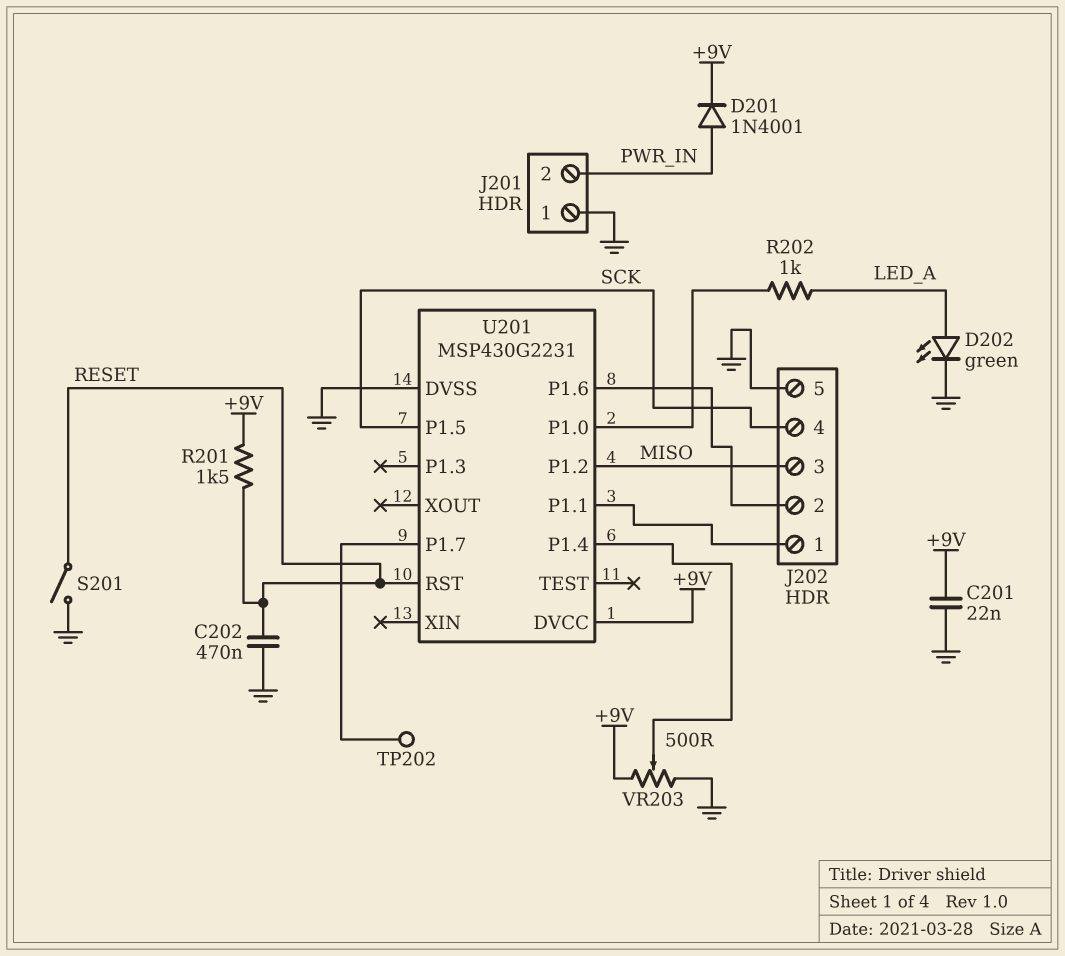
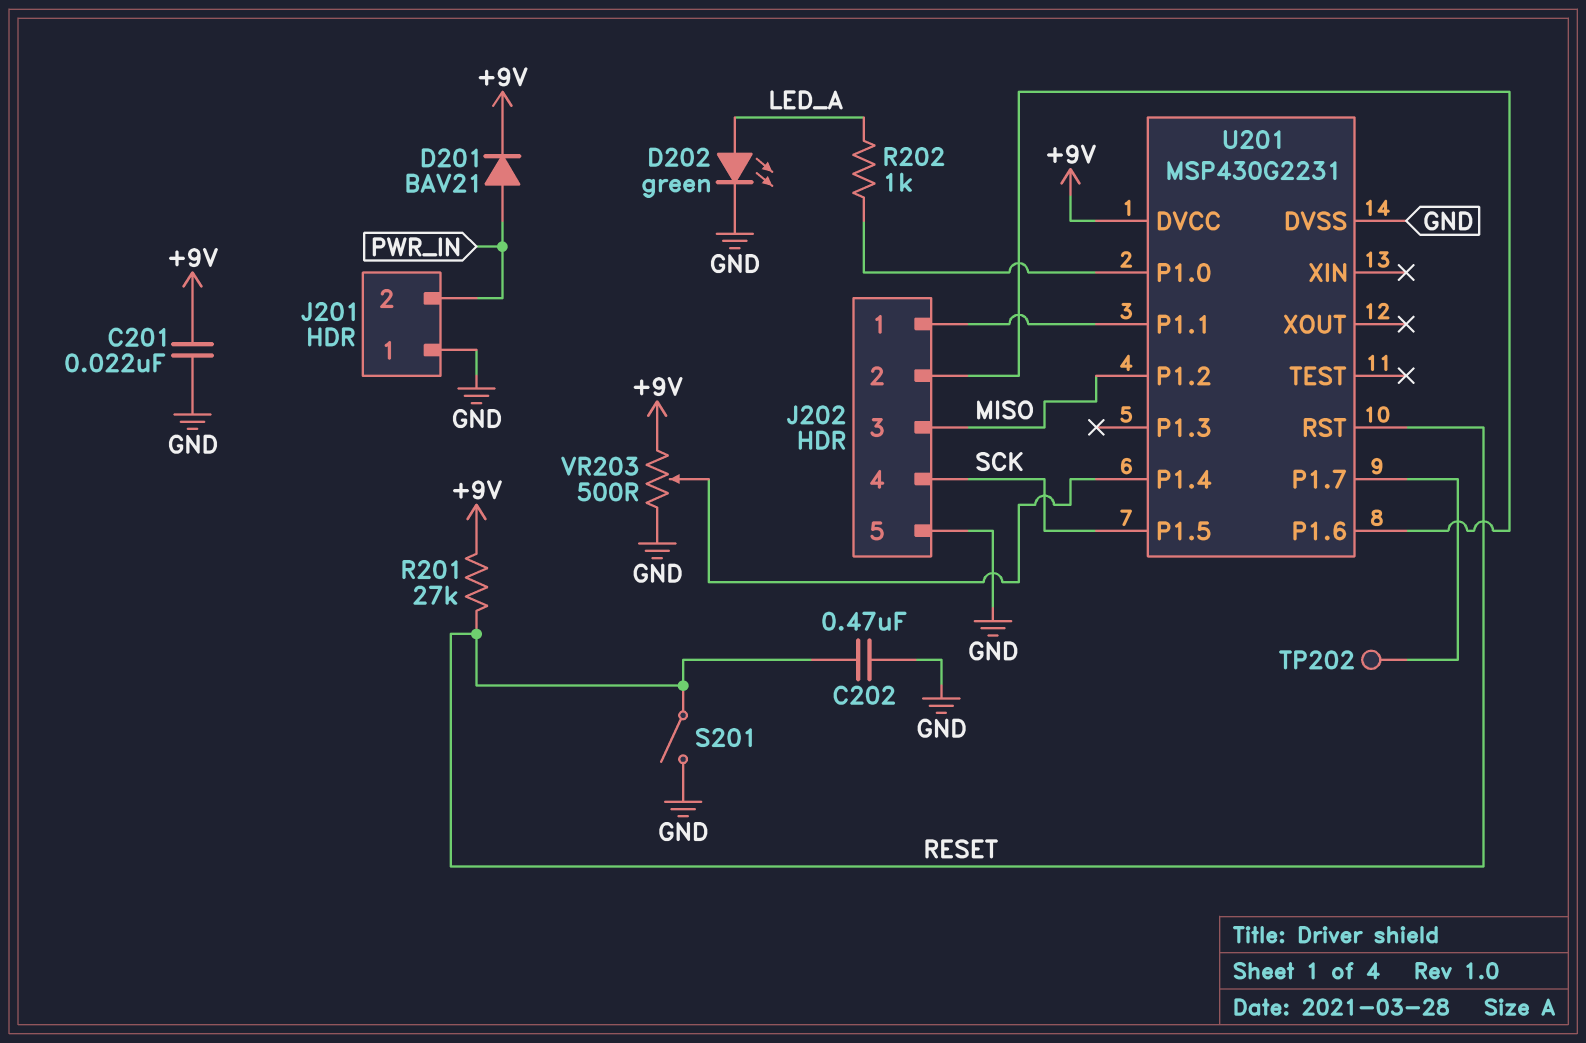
D201: diode 1N4001 (A PWR_IN, K +9V) -> diode BAV21 (A PWR_IN, K +9V)
R201: 1.5k (+9V, RESET) -> 27k (+9V, RESET)

